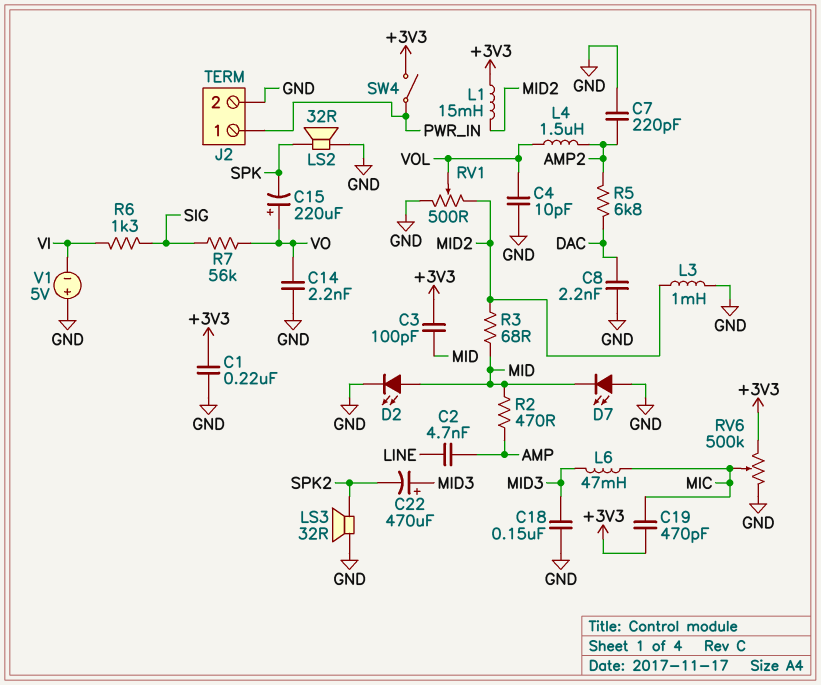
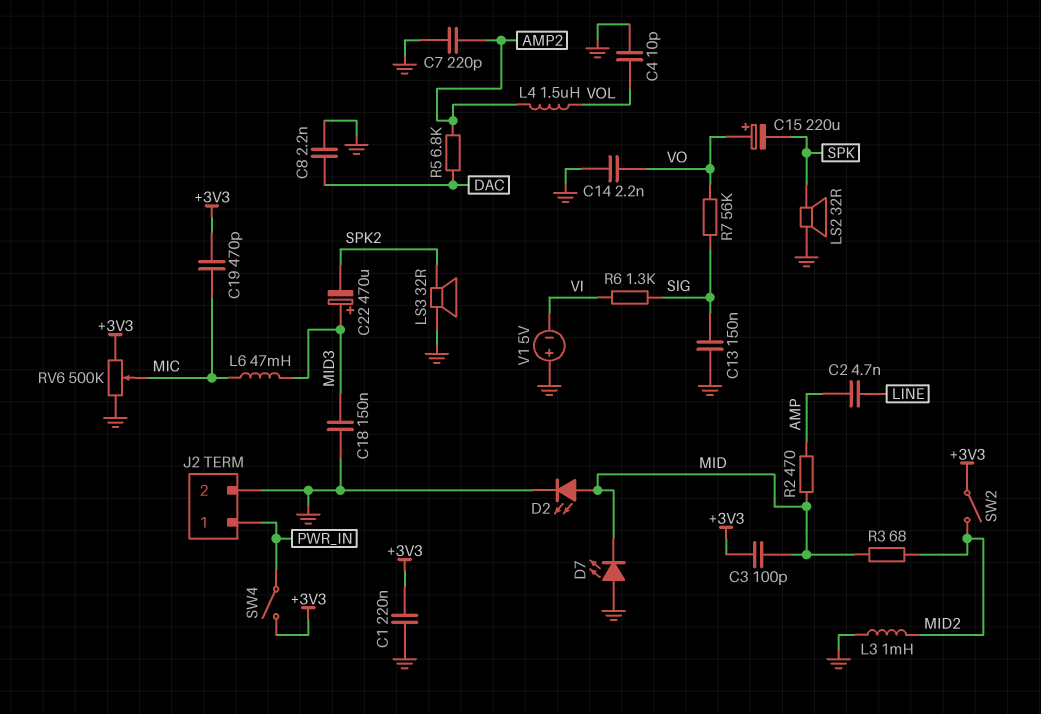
C13: none -> 150nF (GND, SIG)
L1: 15mH (+3V3, MID2) -> none
RV1: 500 (GND, MID2, wiper VOL) -> none
SW2: none -> switch (+3V3, MID2)

